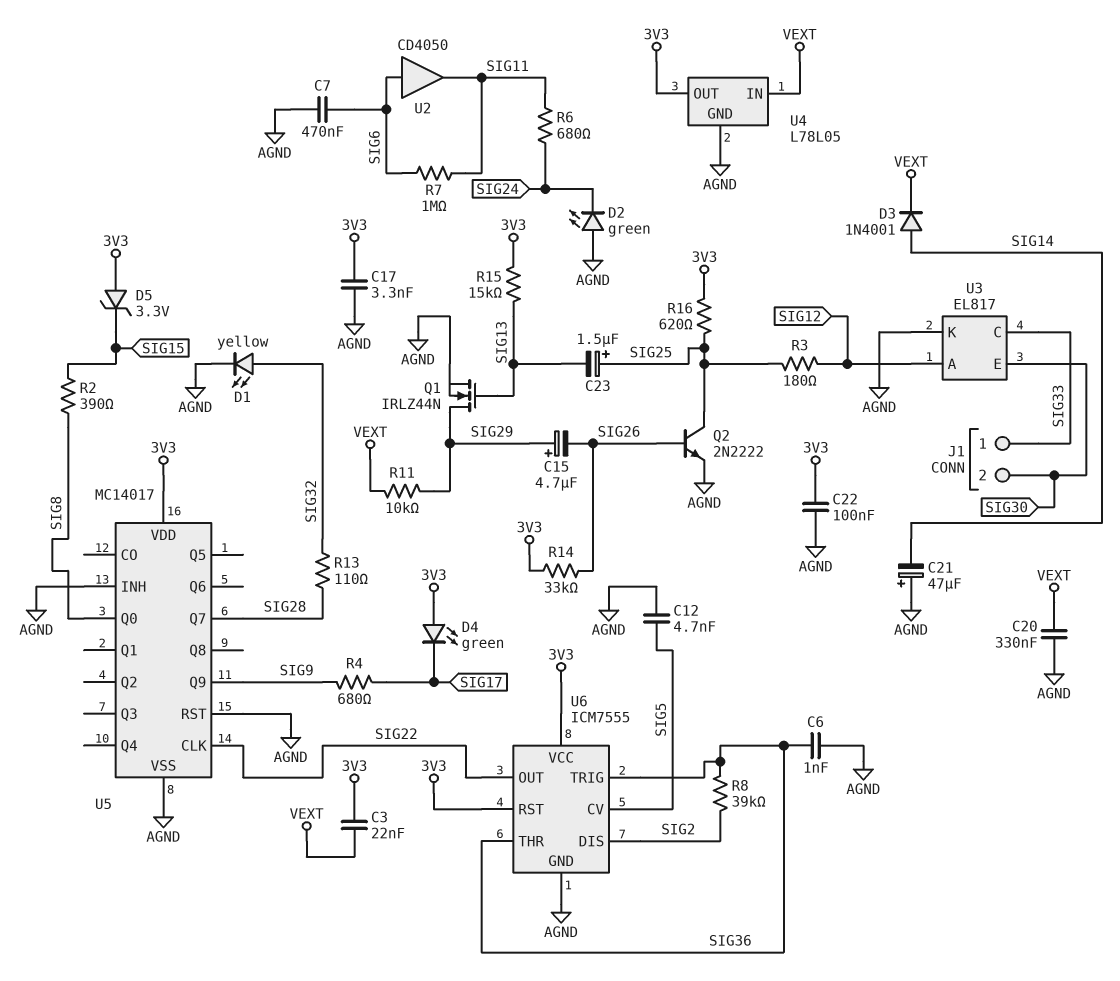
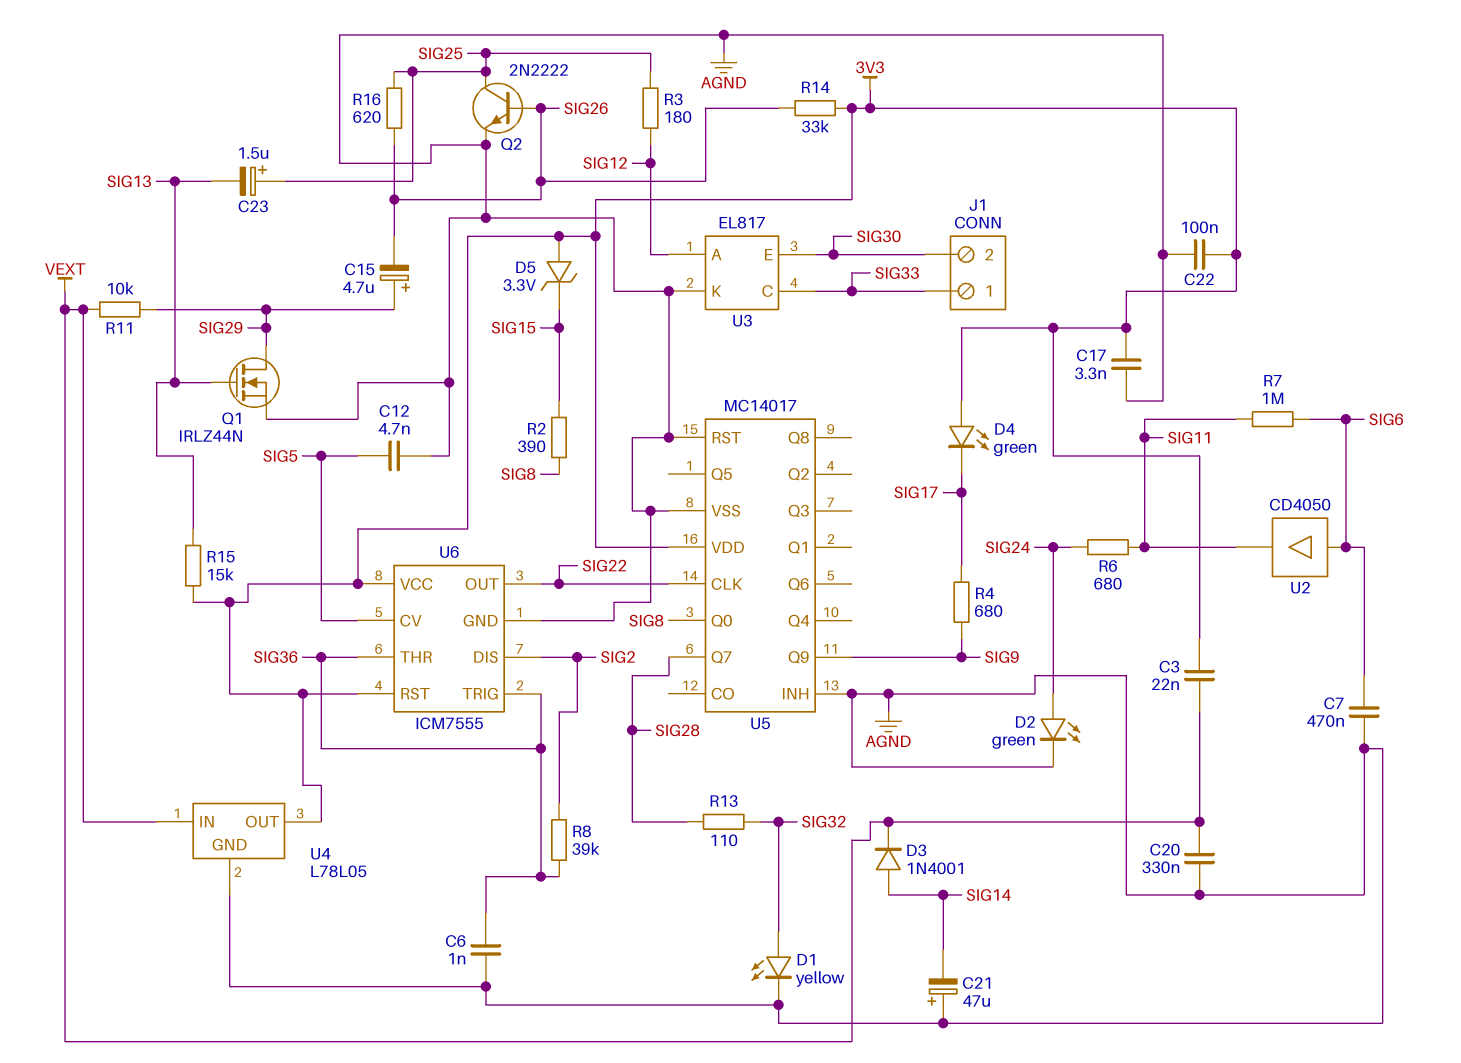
D2: LED green (A AGND, K SIG24) -> LED green (A SIG24, K AGND)
R16: 620 (3V3, SIG25) -> 620 (SIG25, SIG26)

